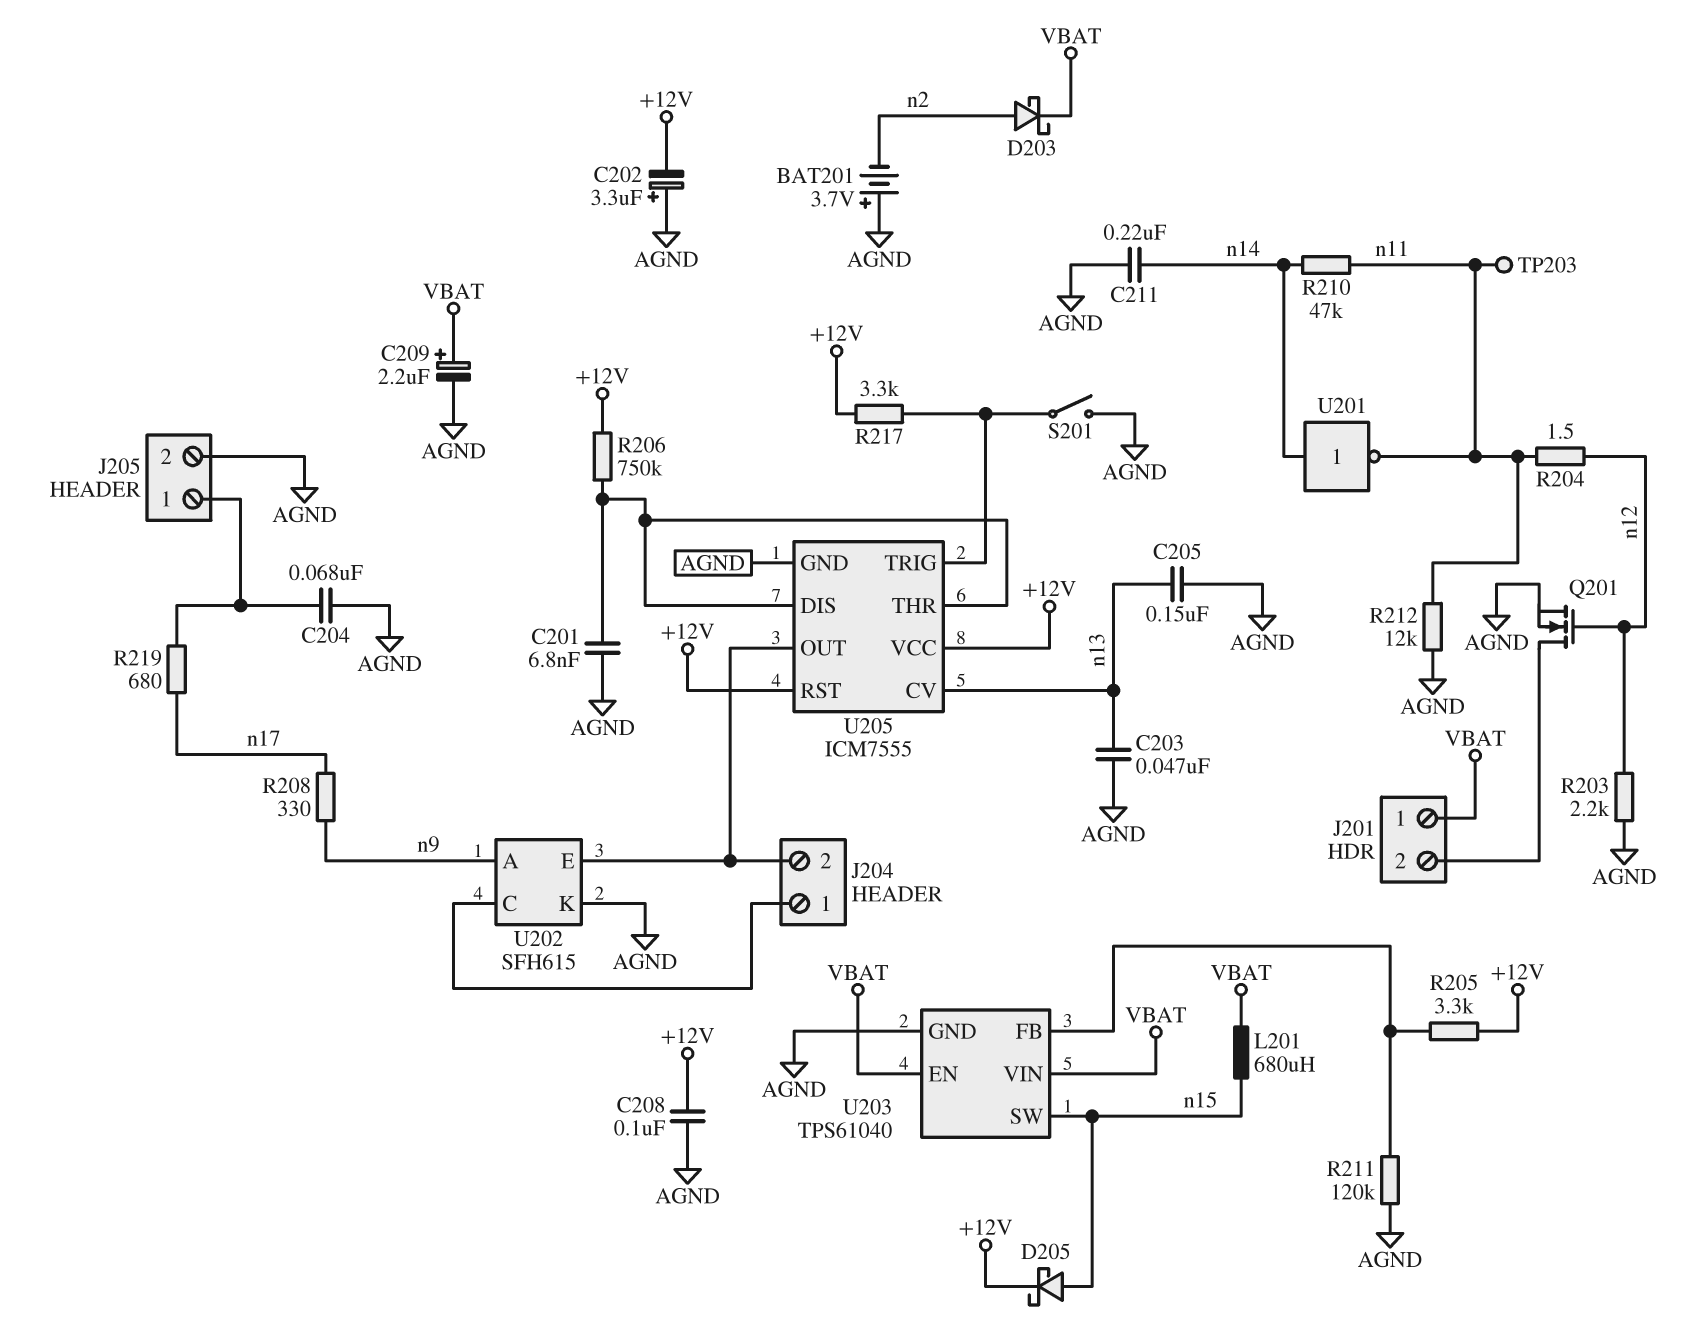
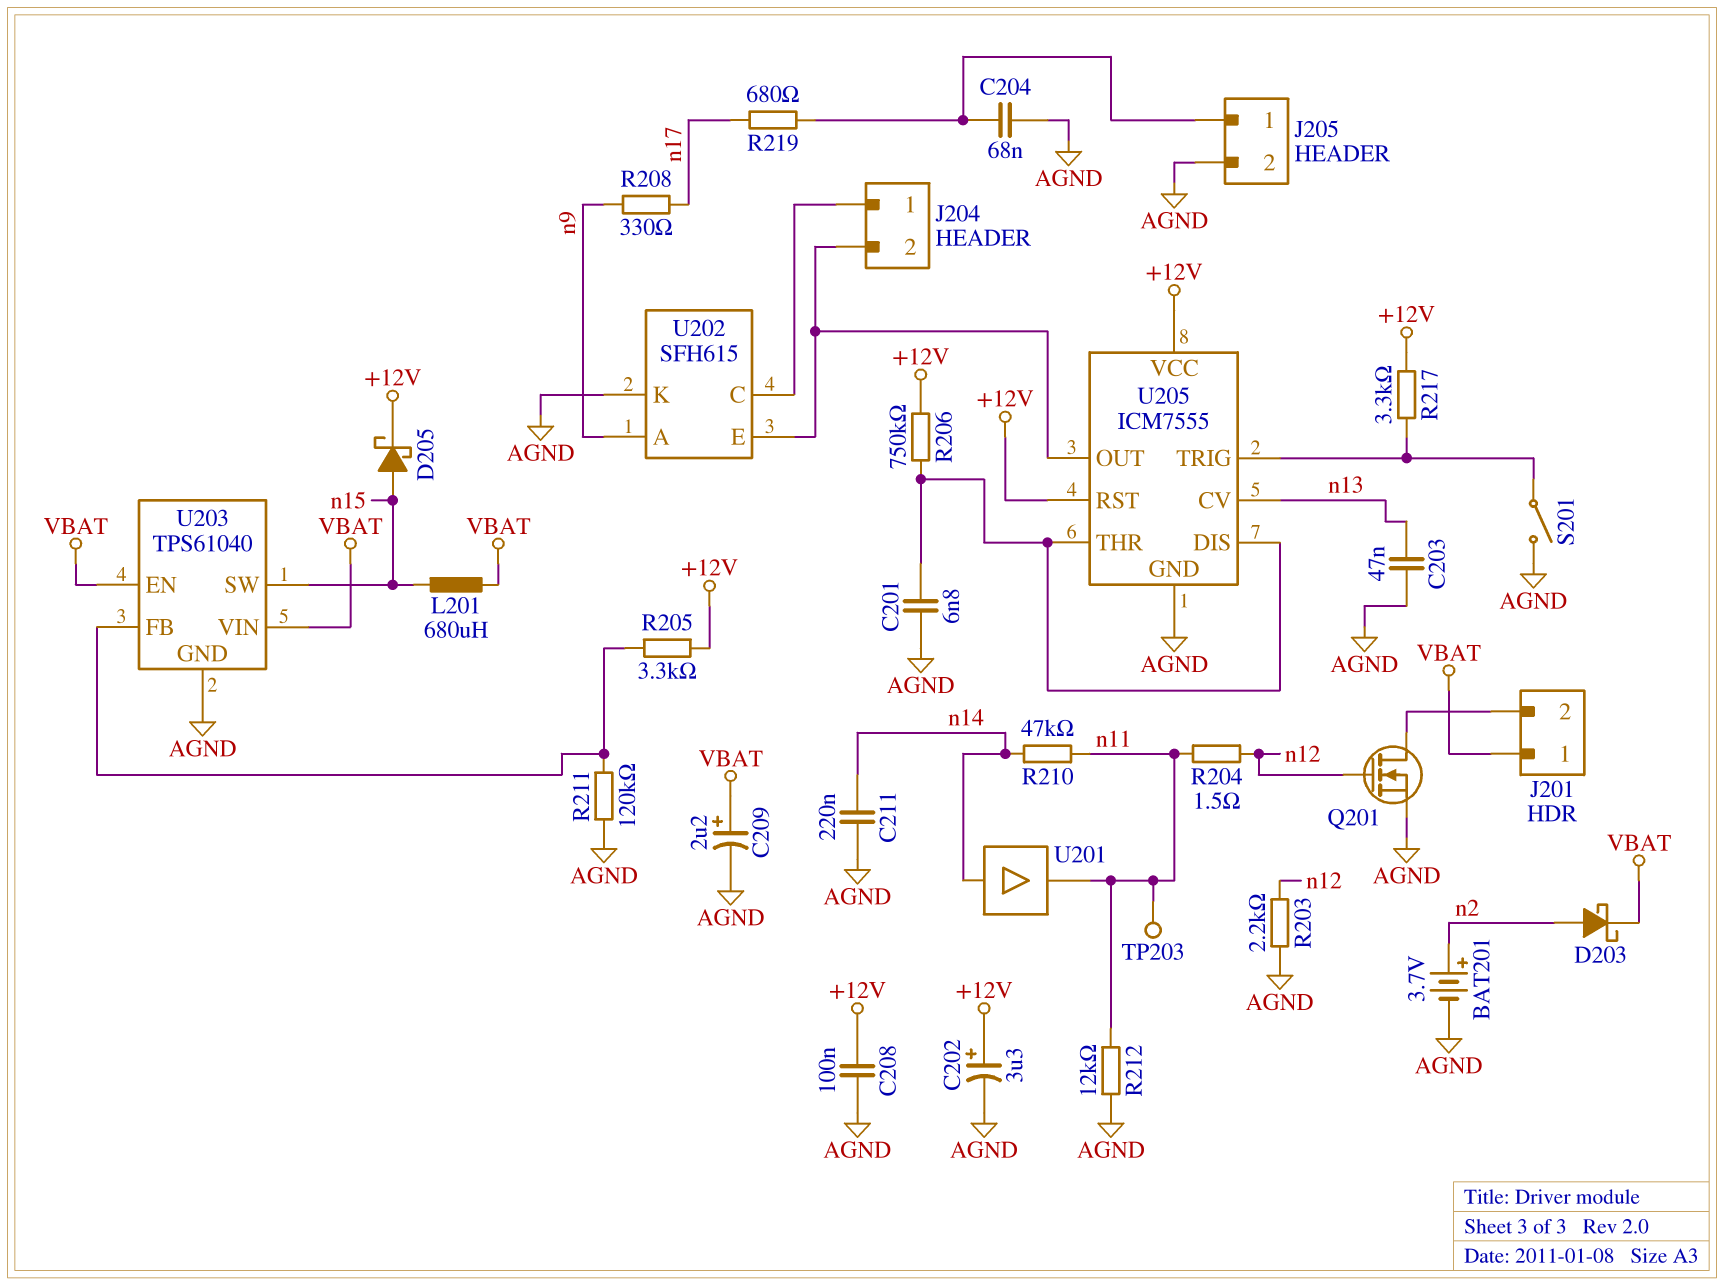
BAT201: 3.7V (plus AGND, minus n2) -> 3.7V (plus n2, minus AGND)
C202: 3.3uF (plus AGND, minus +12V) -> 3.3uF (plus +12V, minus AGND)
C205: 150nF (AGND, n13) -> none
U201: NOT (in n14, out n11) -> buffer (in n14, out n11)

